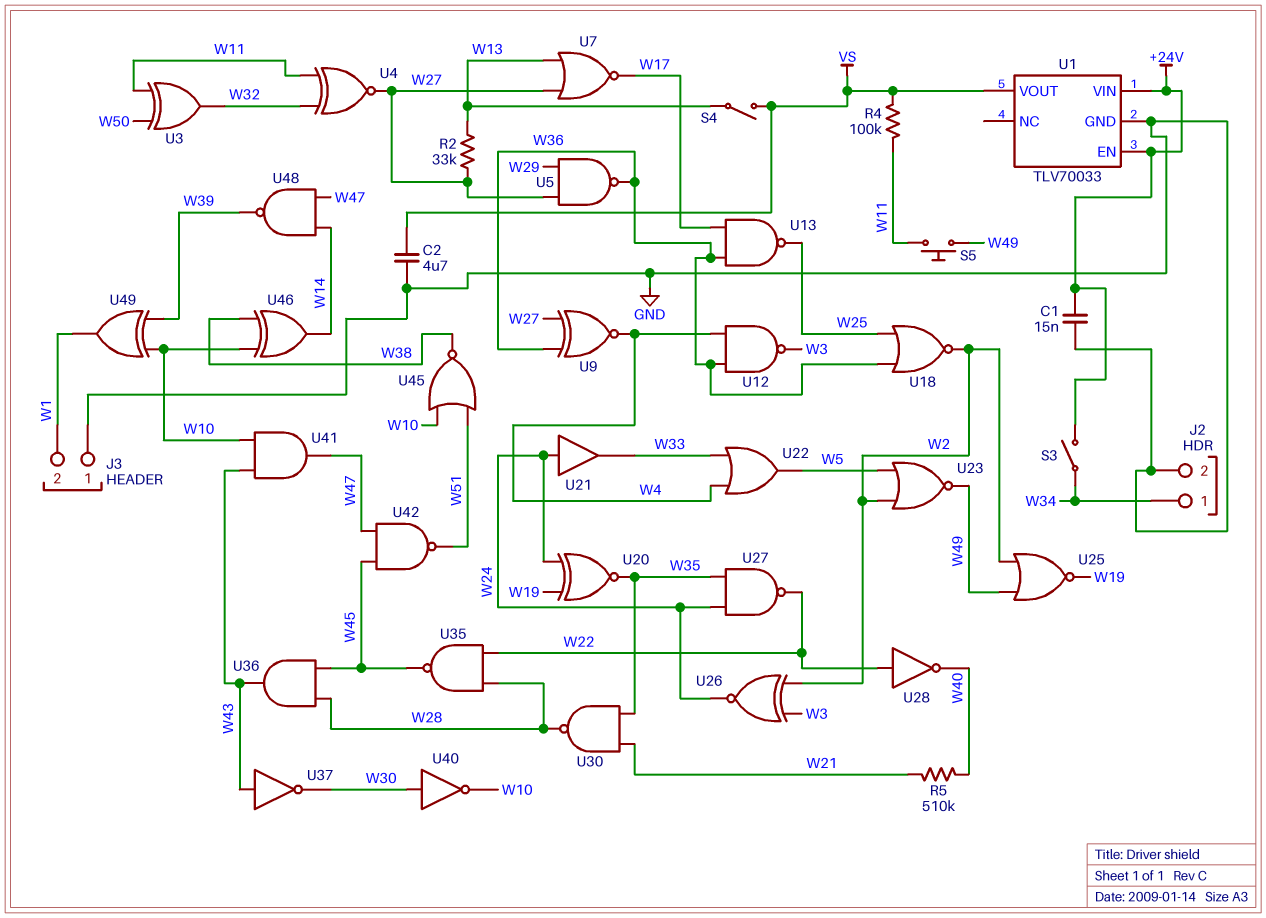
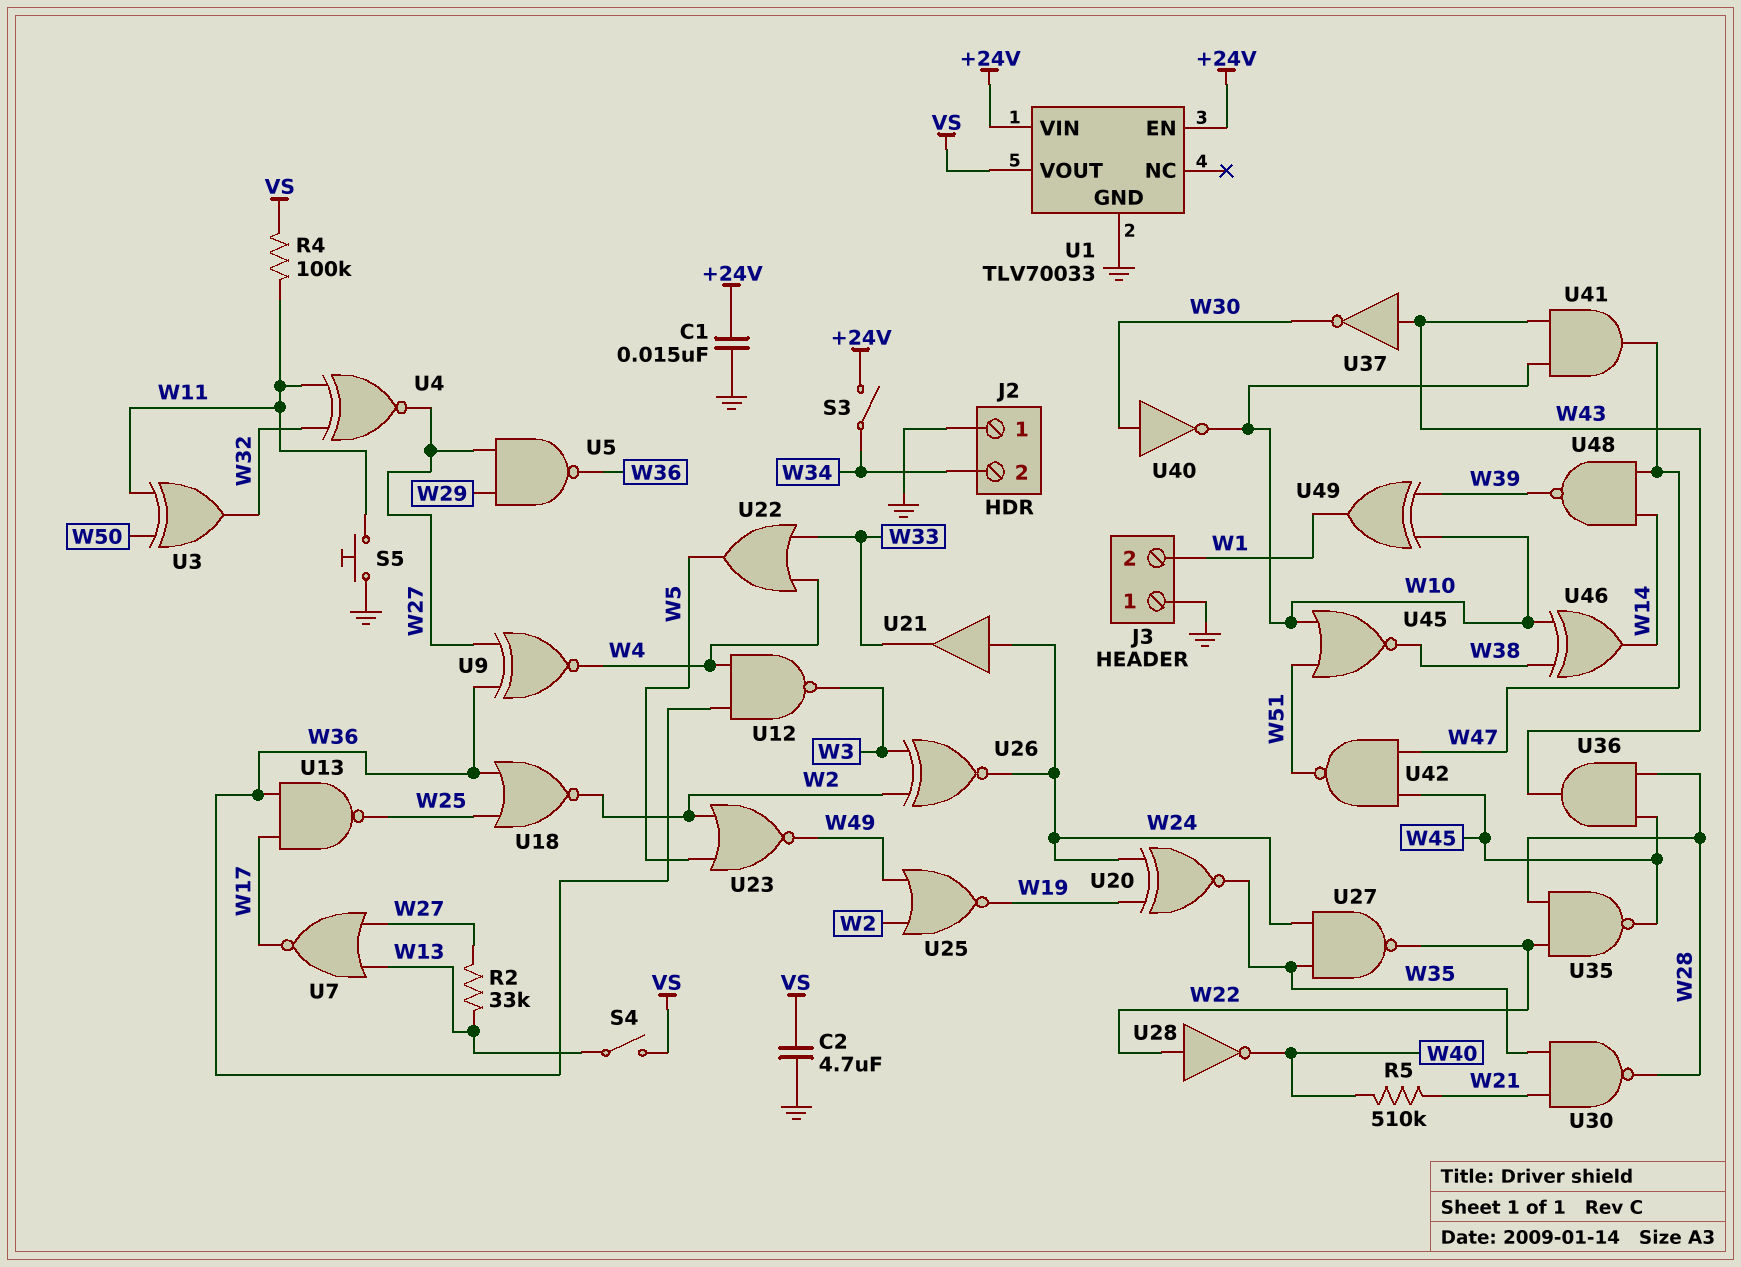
J2 pin 1: W34 -> GND
J2 pin 2: GND -> W34
S5: button (W11, W49) -> button (GND, W11)

